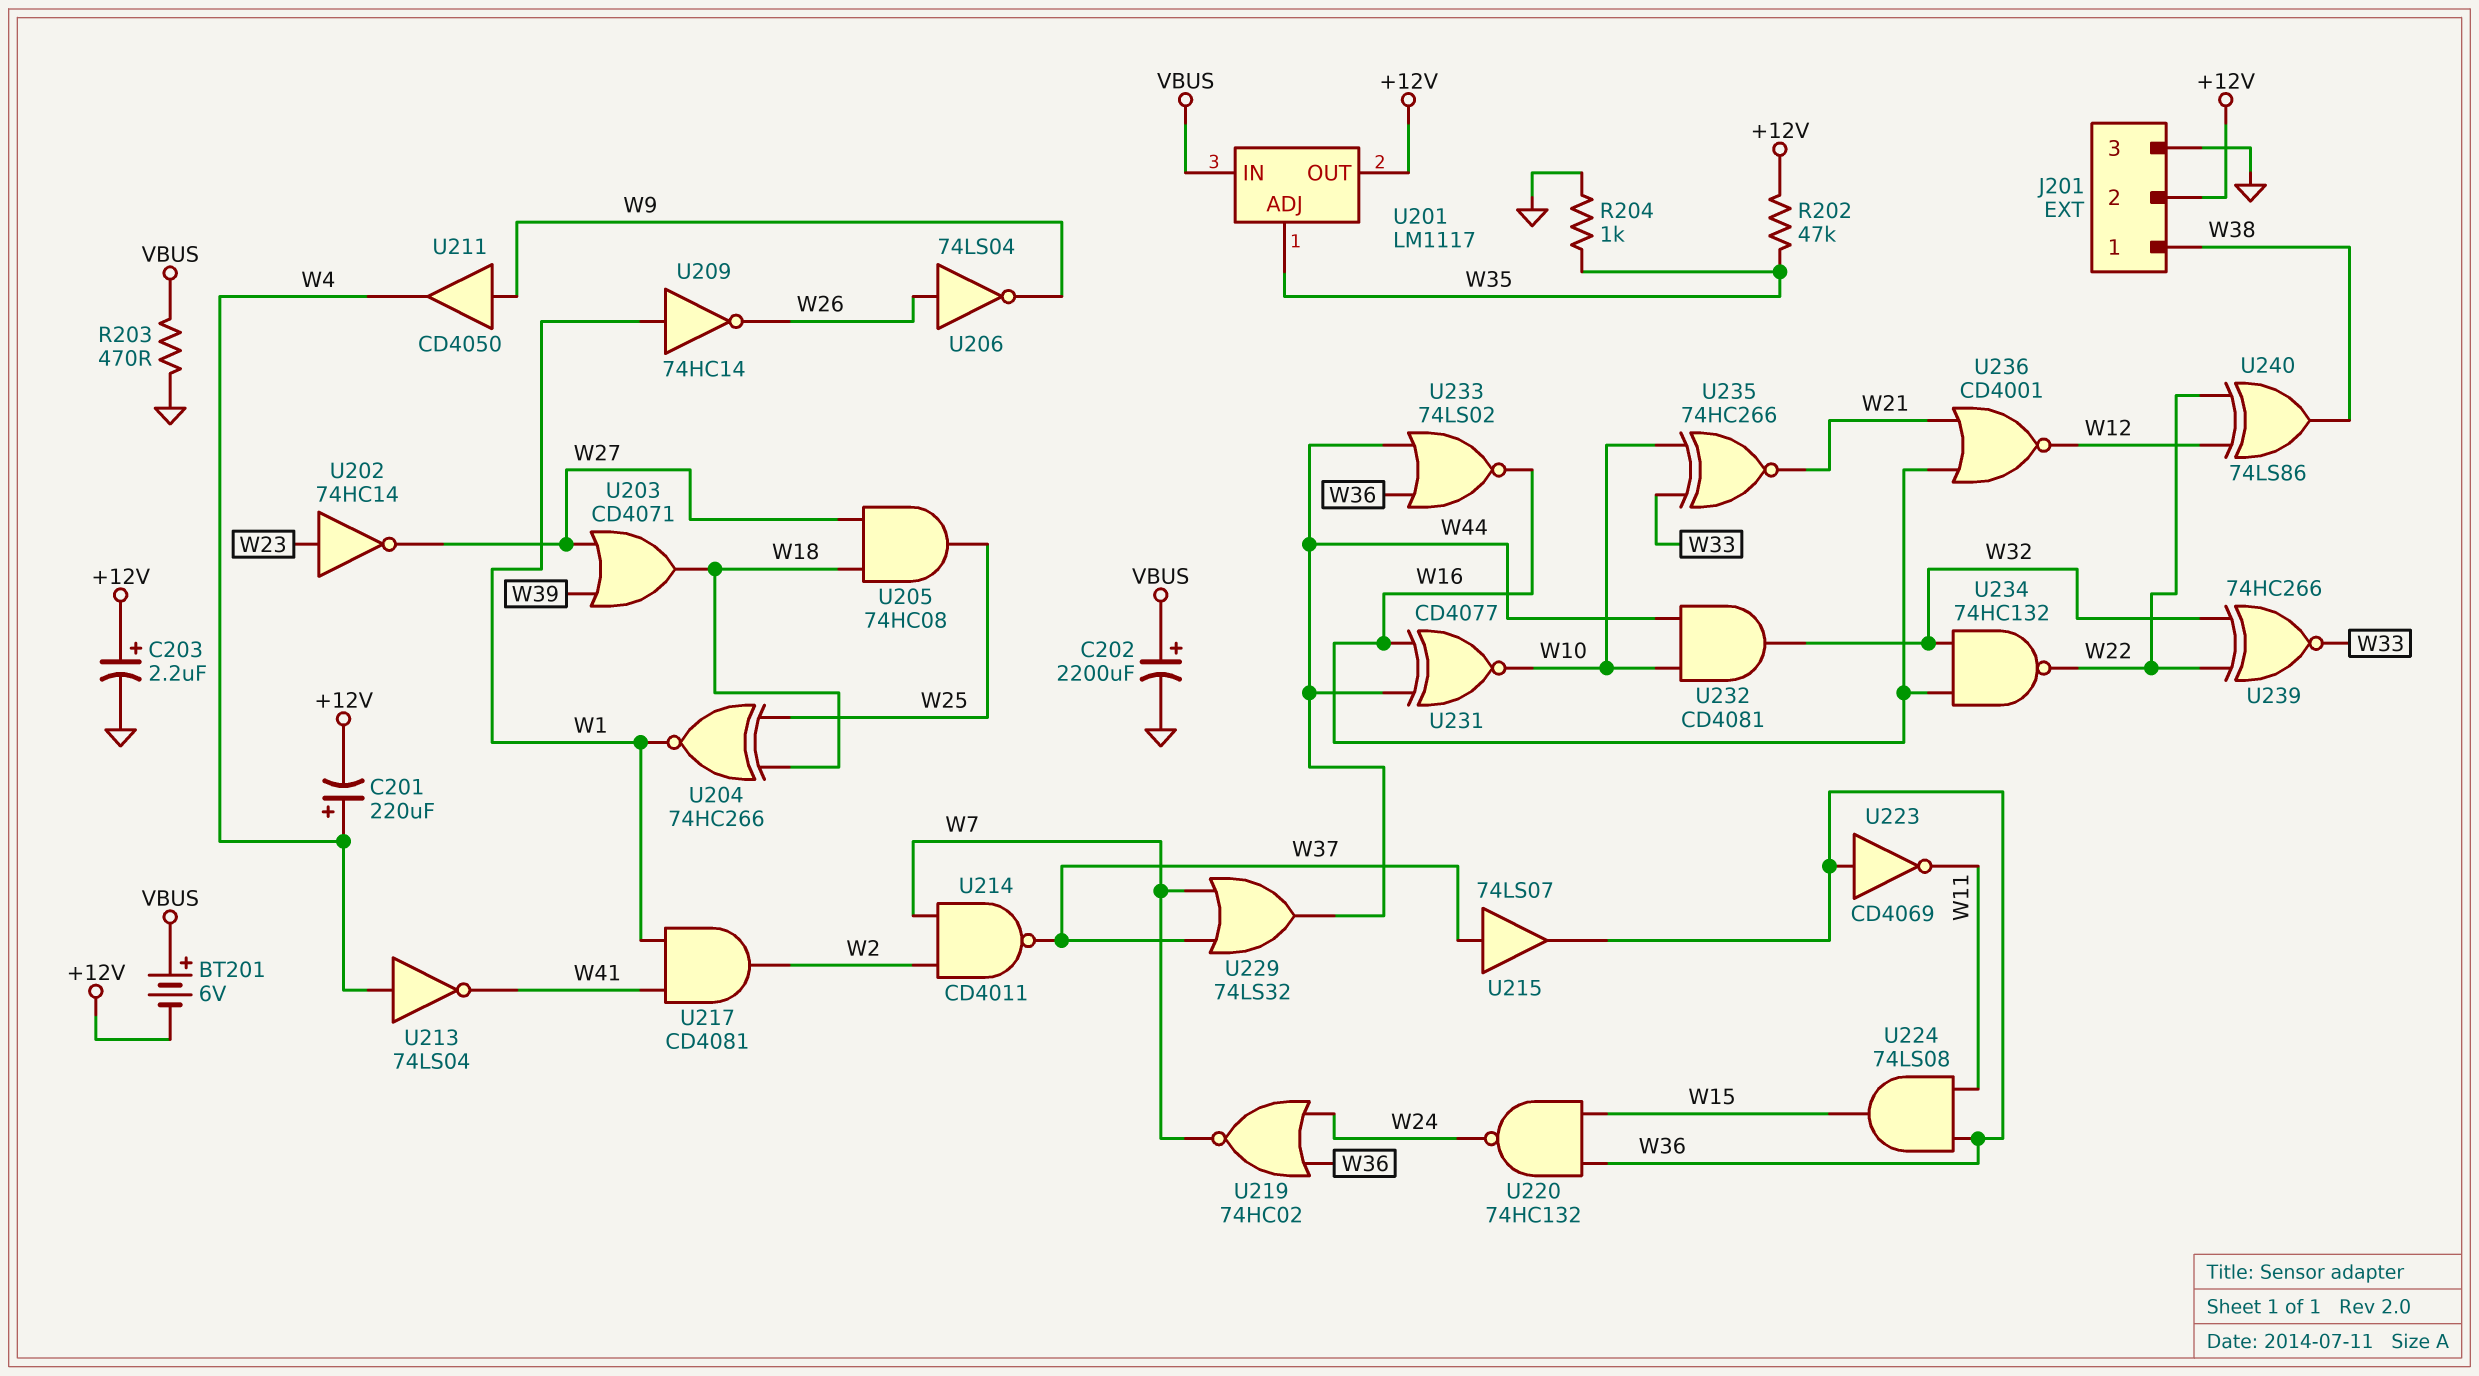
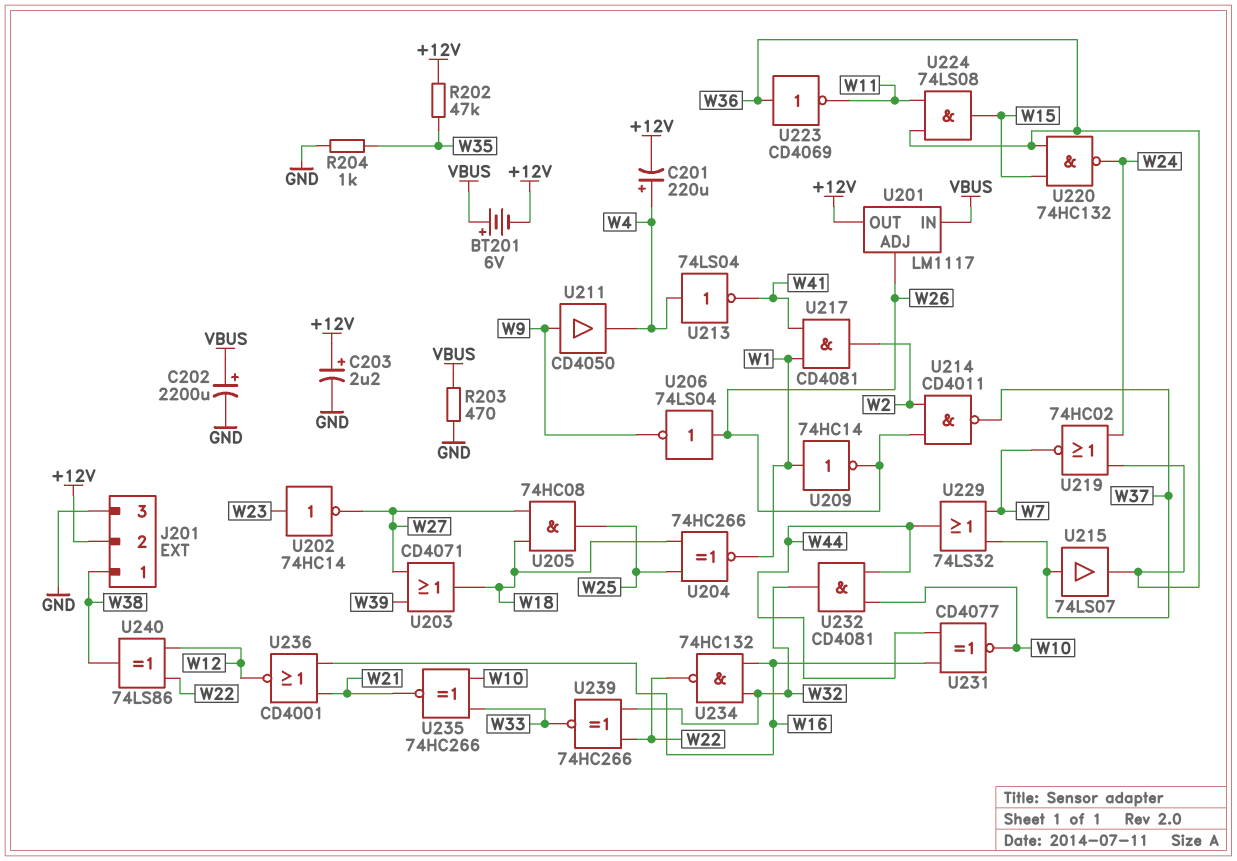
U201 pin ADJ: W35 -> W26
U214: NAND CD4011 (in W2, in W7, out W37) -> NAND CD4011 (in W2, in W26, out W37)
U233: NOR 74LS02 (in W36, in W44, out W16) -> none

